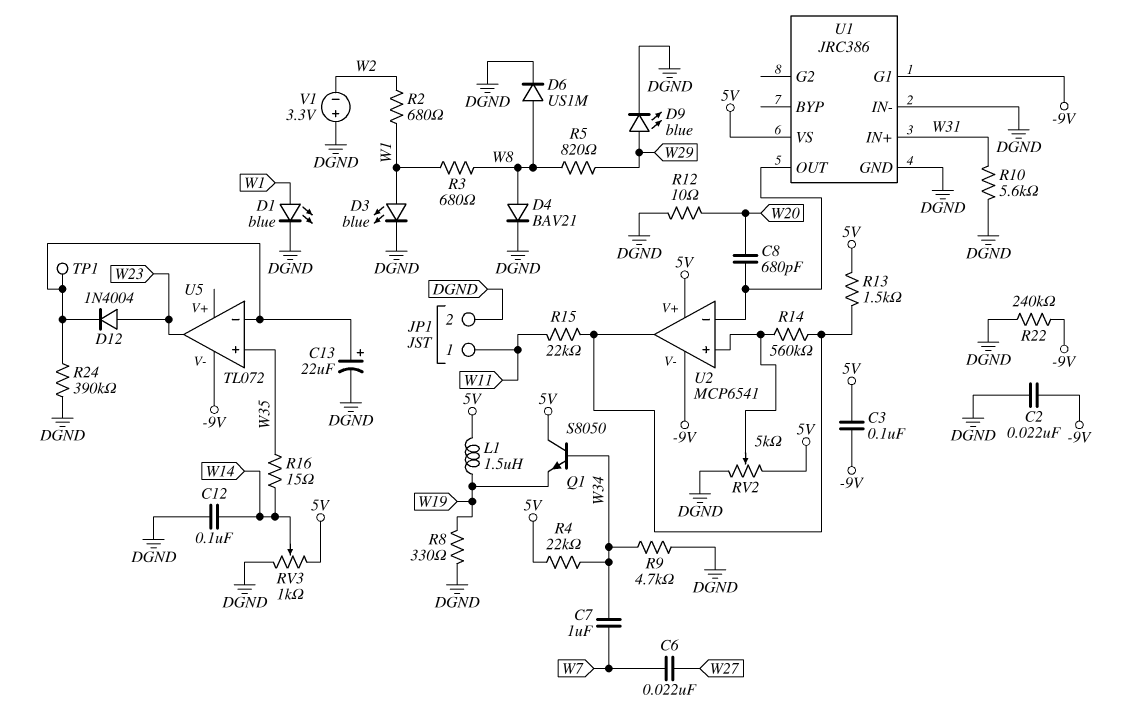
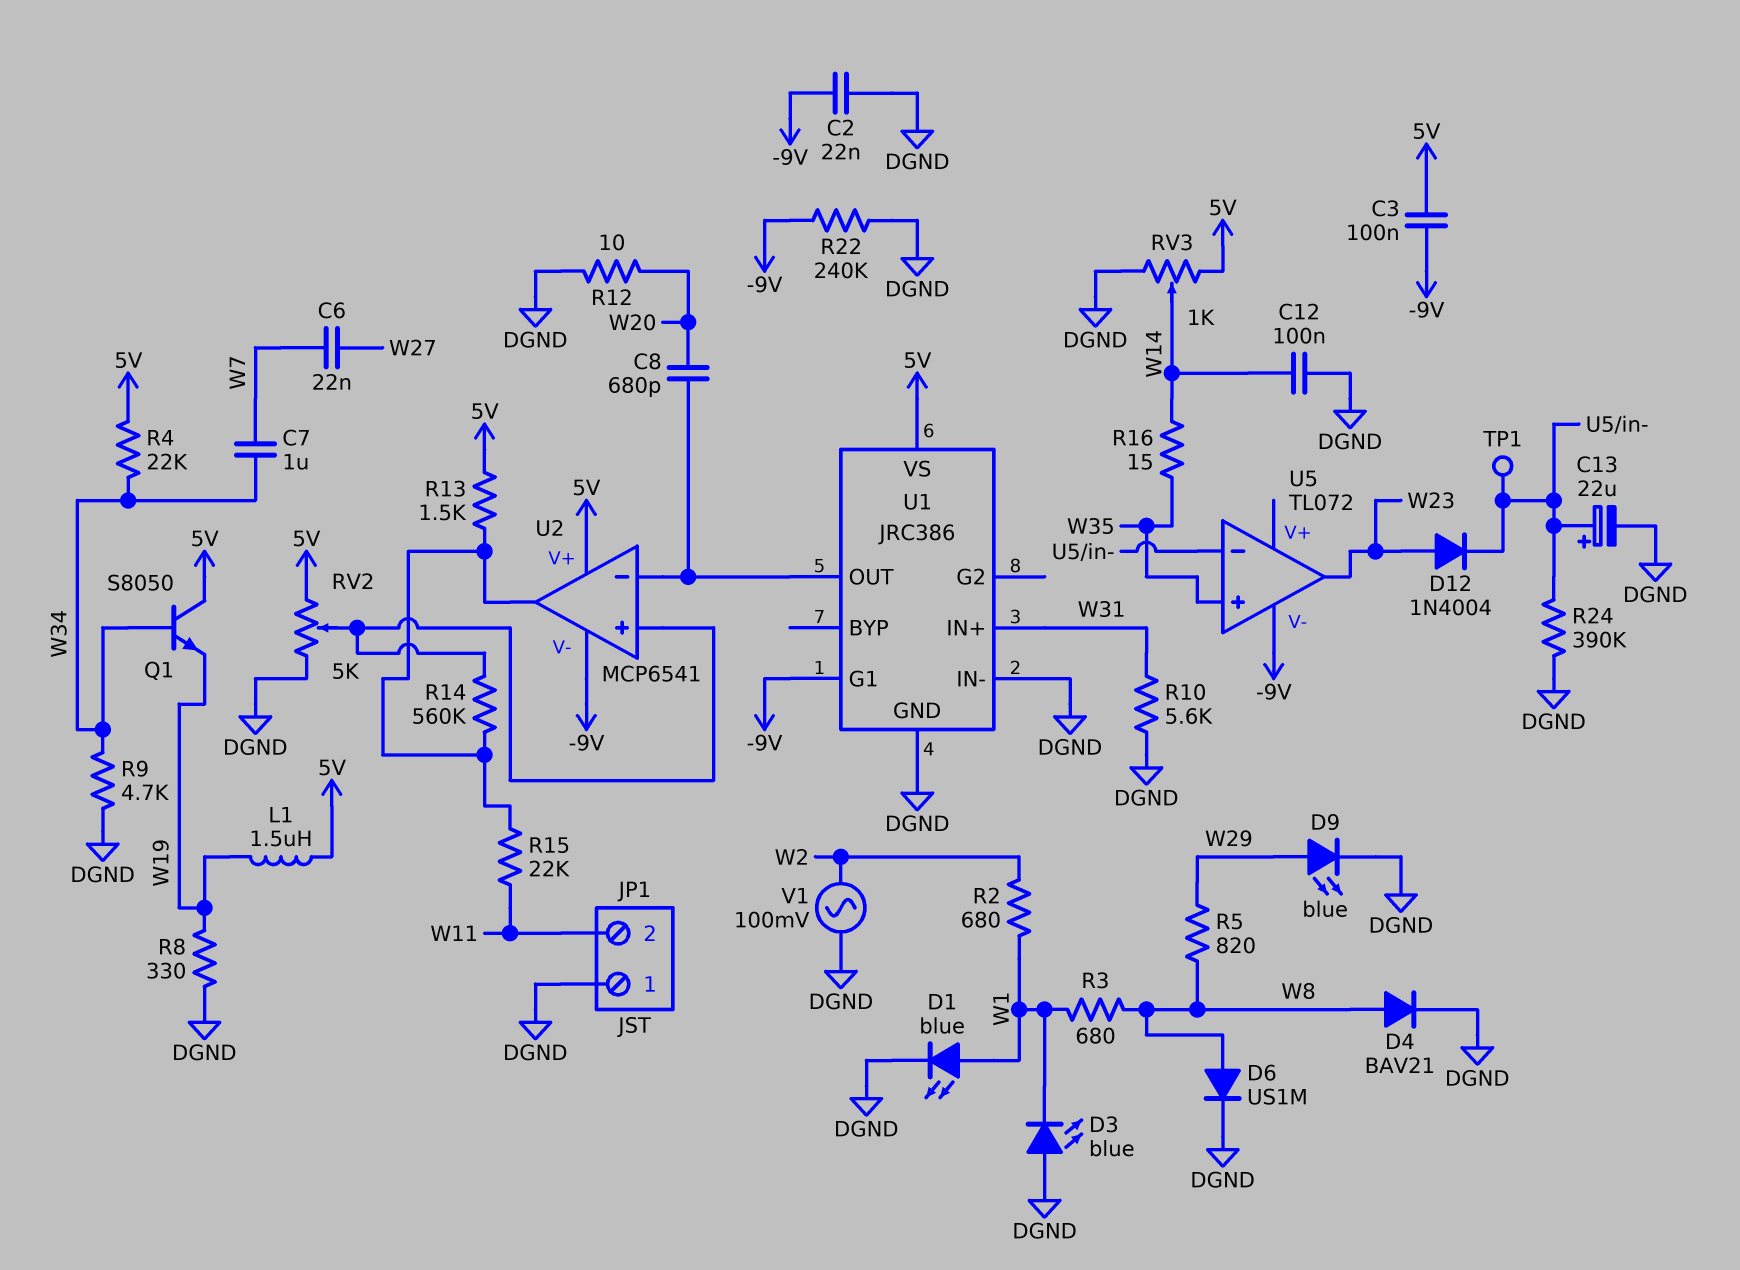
D3: LED blue (A W1, K DGND) -> LED blue (A DGND, K W1)
JP1 pin 1: W11 -> DGND
JP1 pin 2: DGND -> W11
V1: 3.3V (plus DGND, minus W2) -> AC 100mV (DGND, W2)

